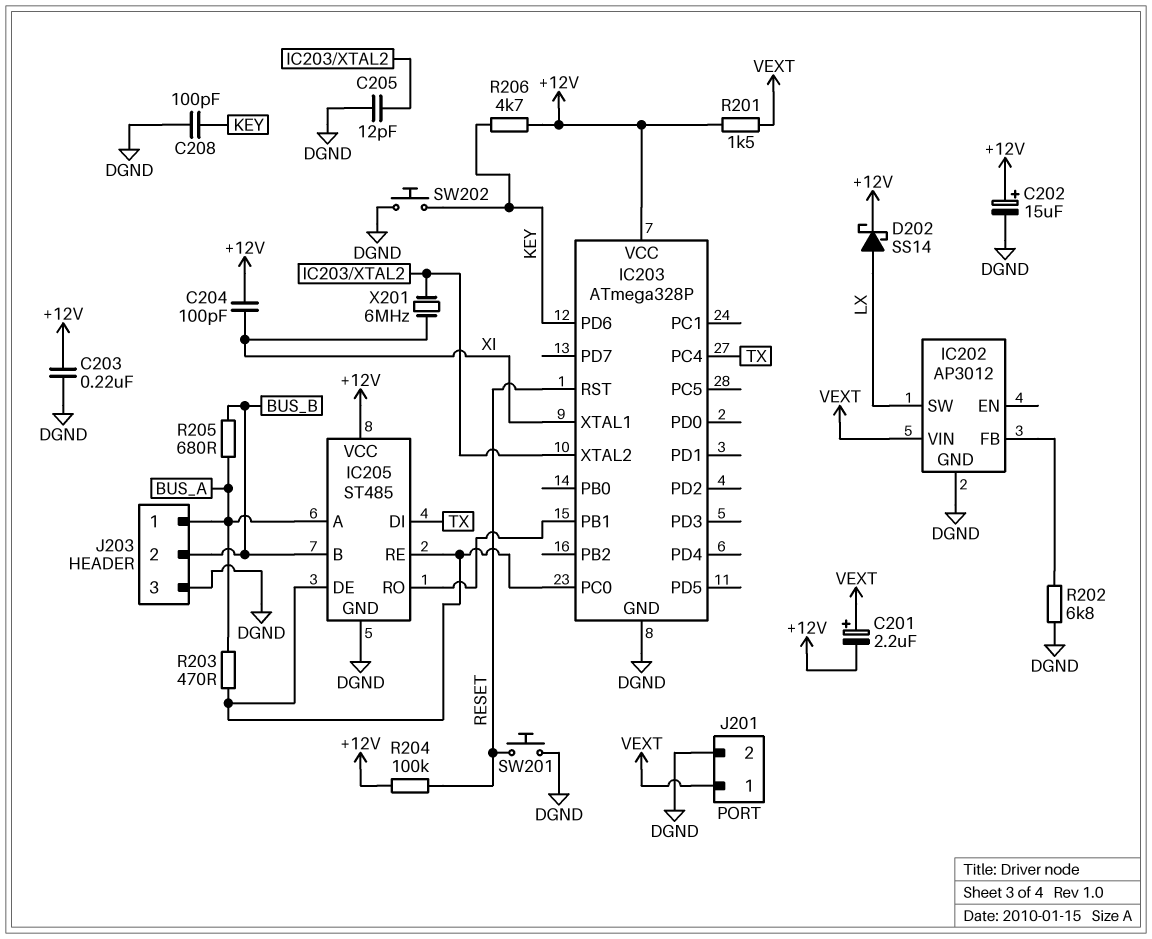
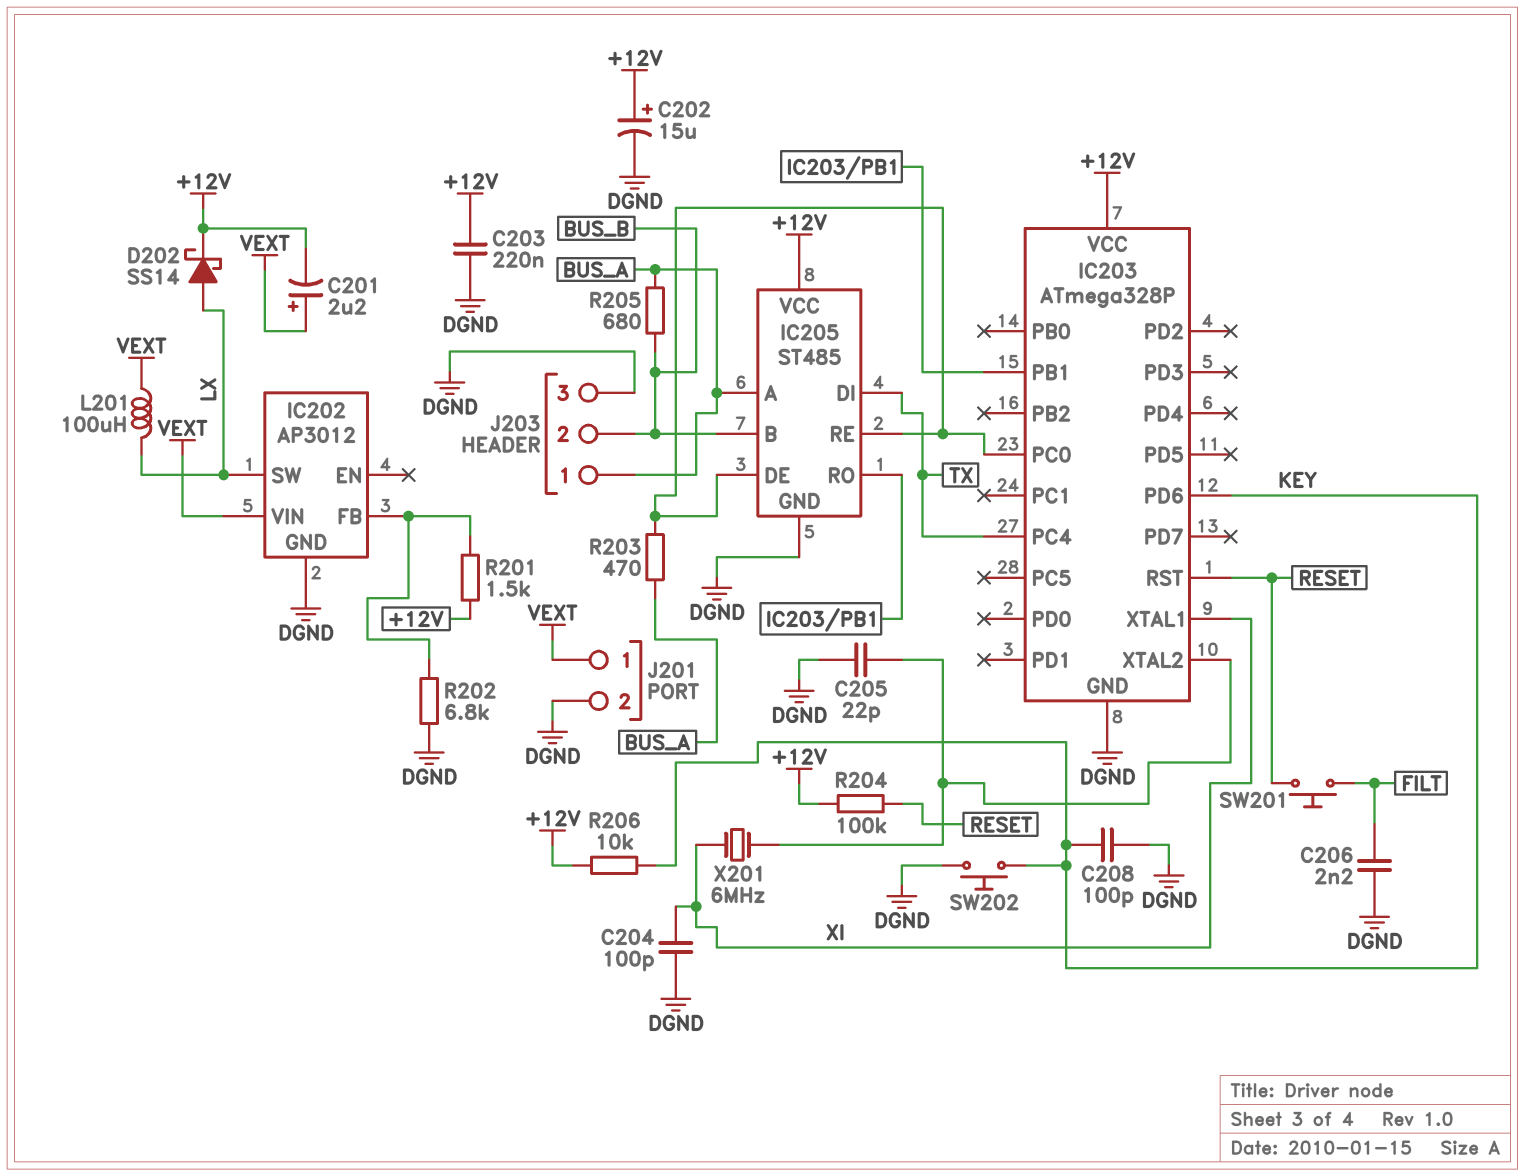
C204: 100pF (+12V, XI) -> 100pF (DGND, XI)
C205: 12pF (DGND, IC203/XTAL2) -> 22pF (DGND, IC203/XTAL2)
C206: none -> 2.2nF (DGND, FILT)
L201: none -> 100uH (LX, VEXT)
R201: 1.5k (+12V, VEXT) -> 1.5k (+12V, IC202/FB)
R206: 4.7k (+12V, KEY) -> 10k (+12V, KEY)
SW201: button (DGND, RESET) -> button (FILT, RESET)

